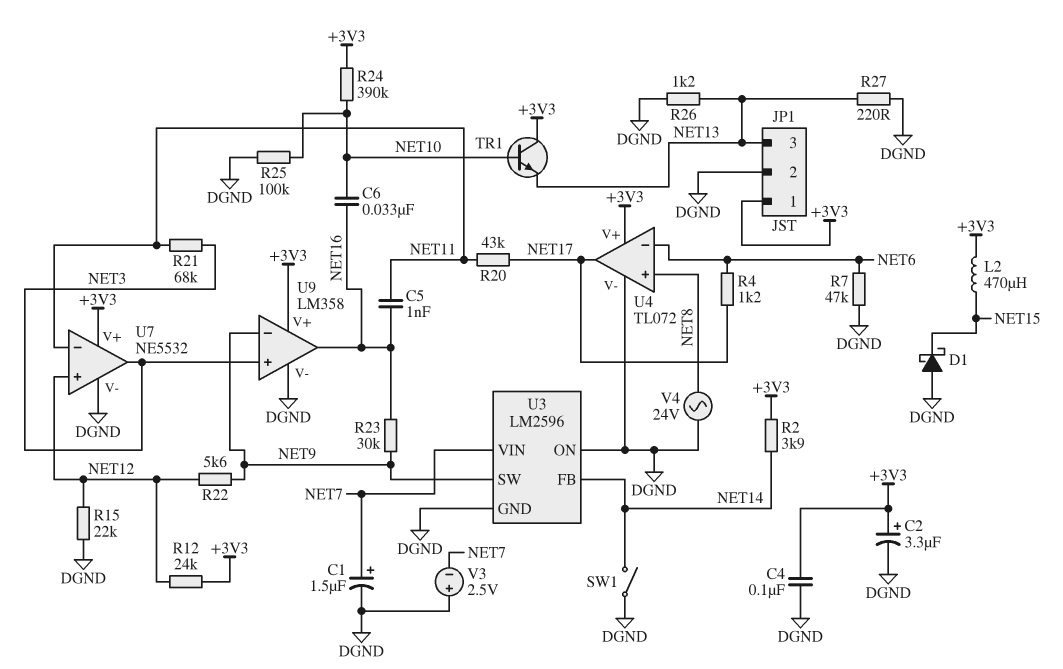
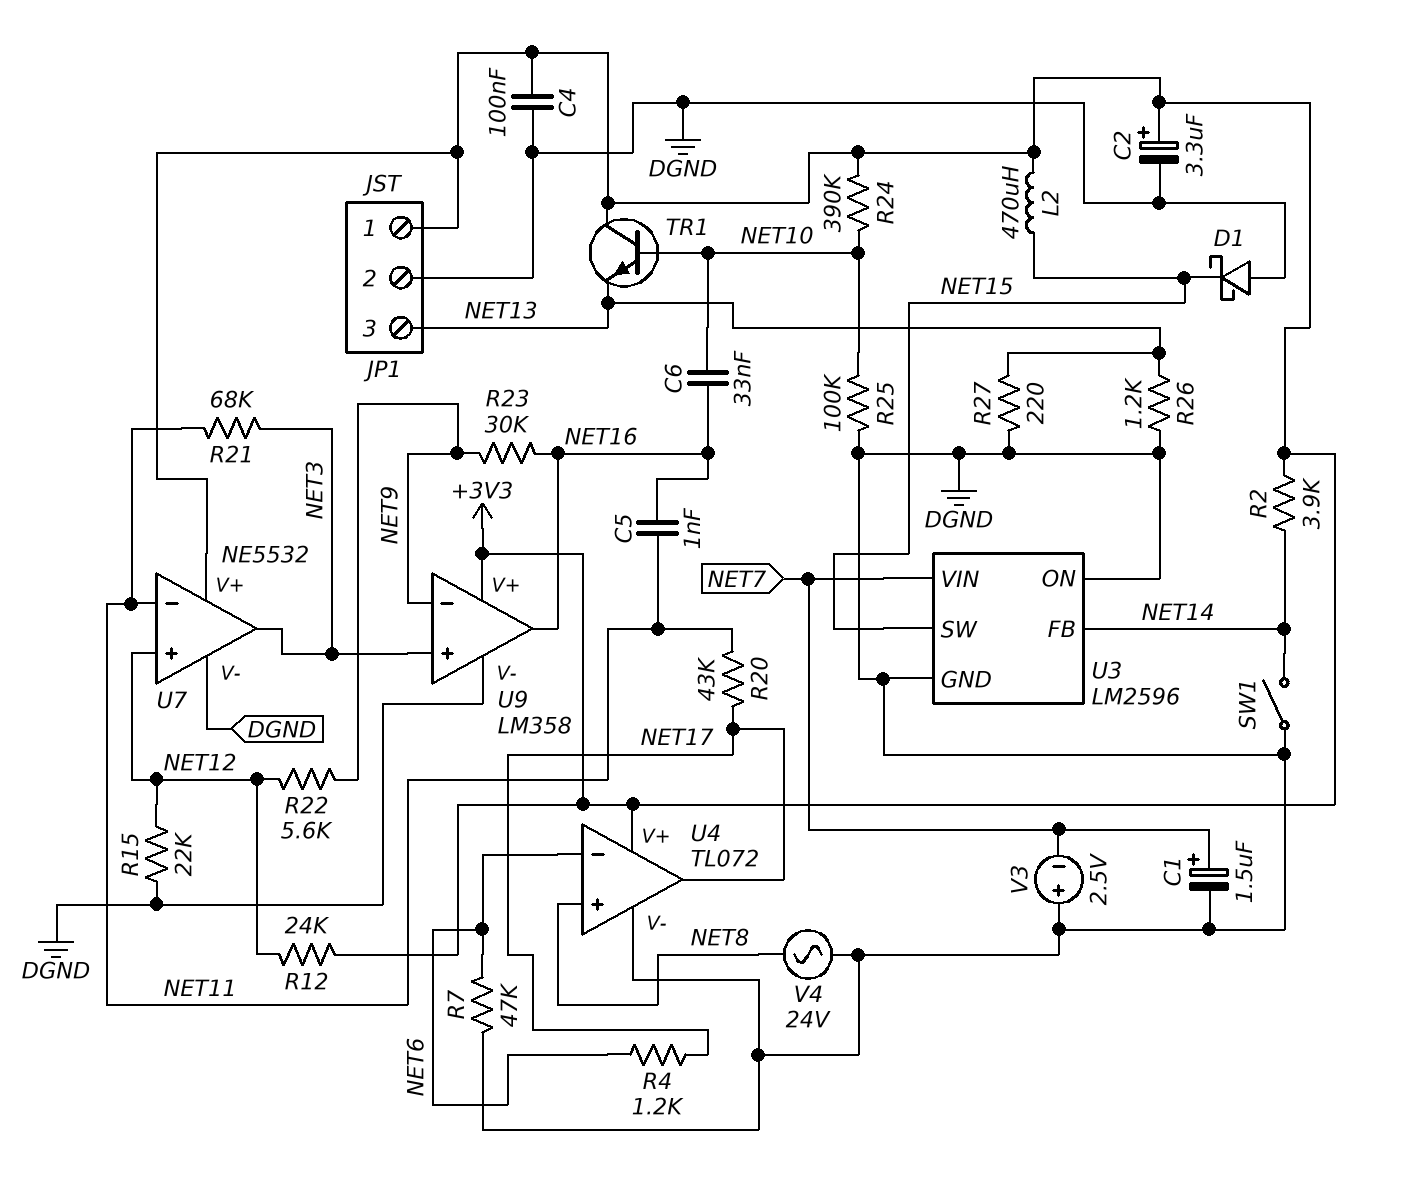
U3 pin SW: NET9 -> NET15

